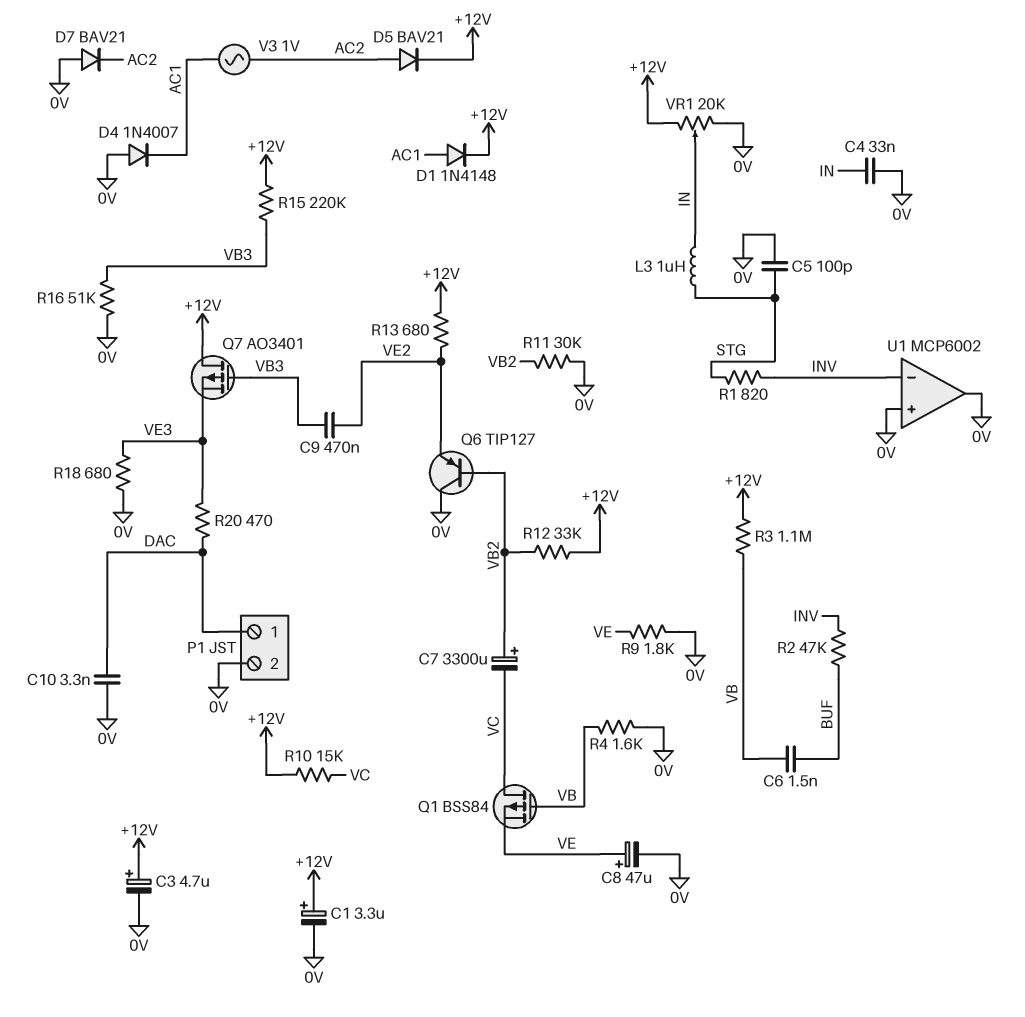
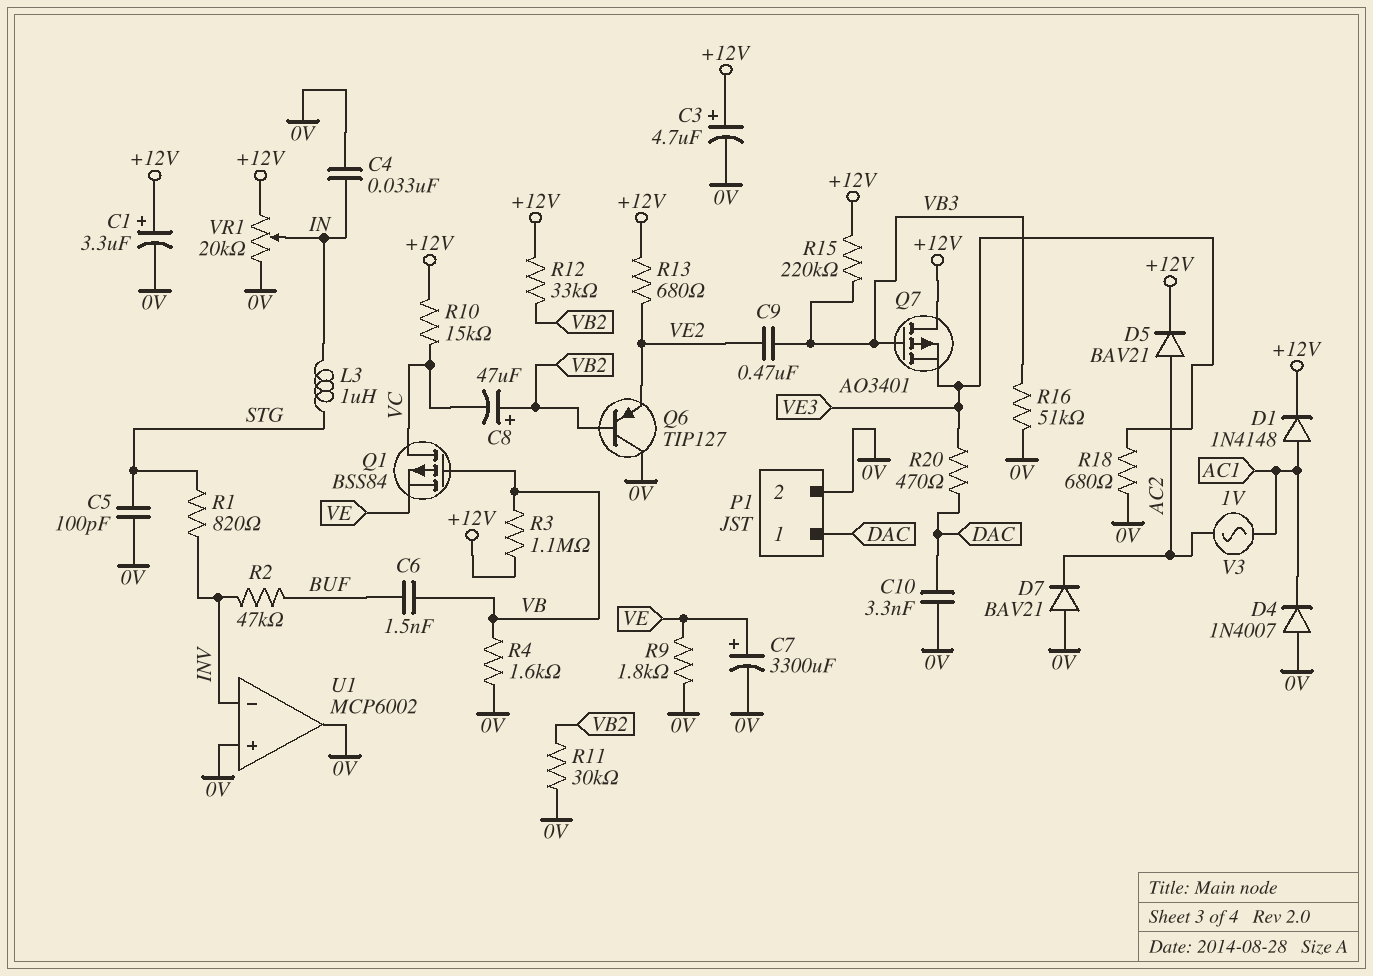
C7: 3300uF (plus VB2, minus VC) -> 3300uF (plus VE, minus 0V)
C8: 47uF (plus VE, minus 0V) -> 47uF (plus VB2, minus VC)

